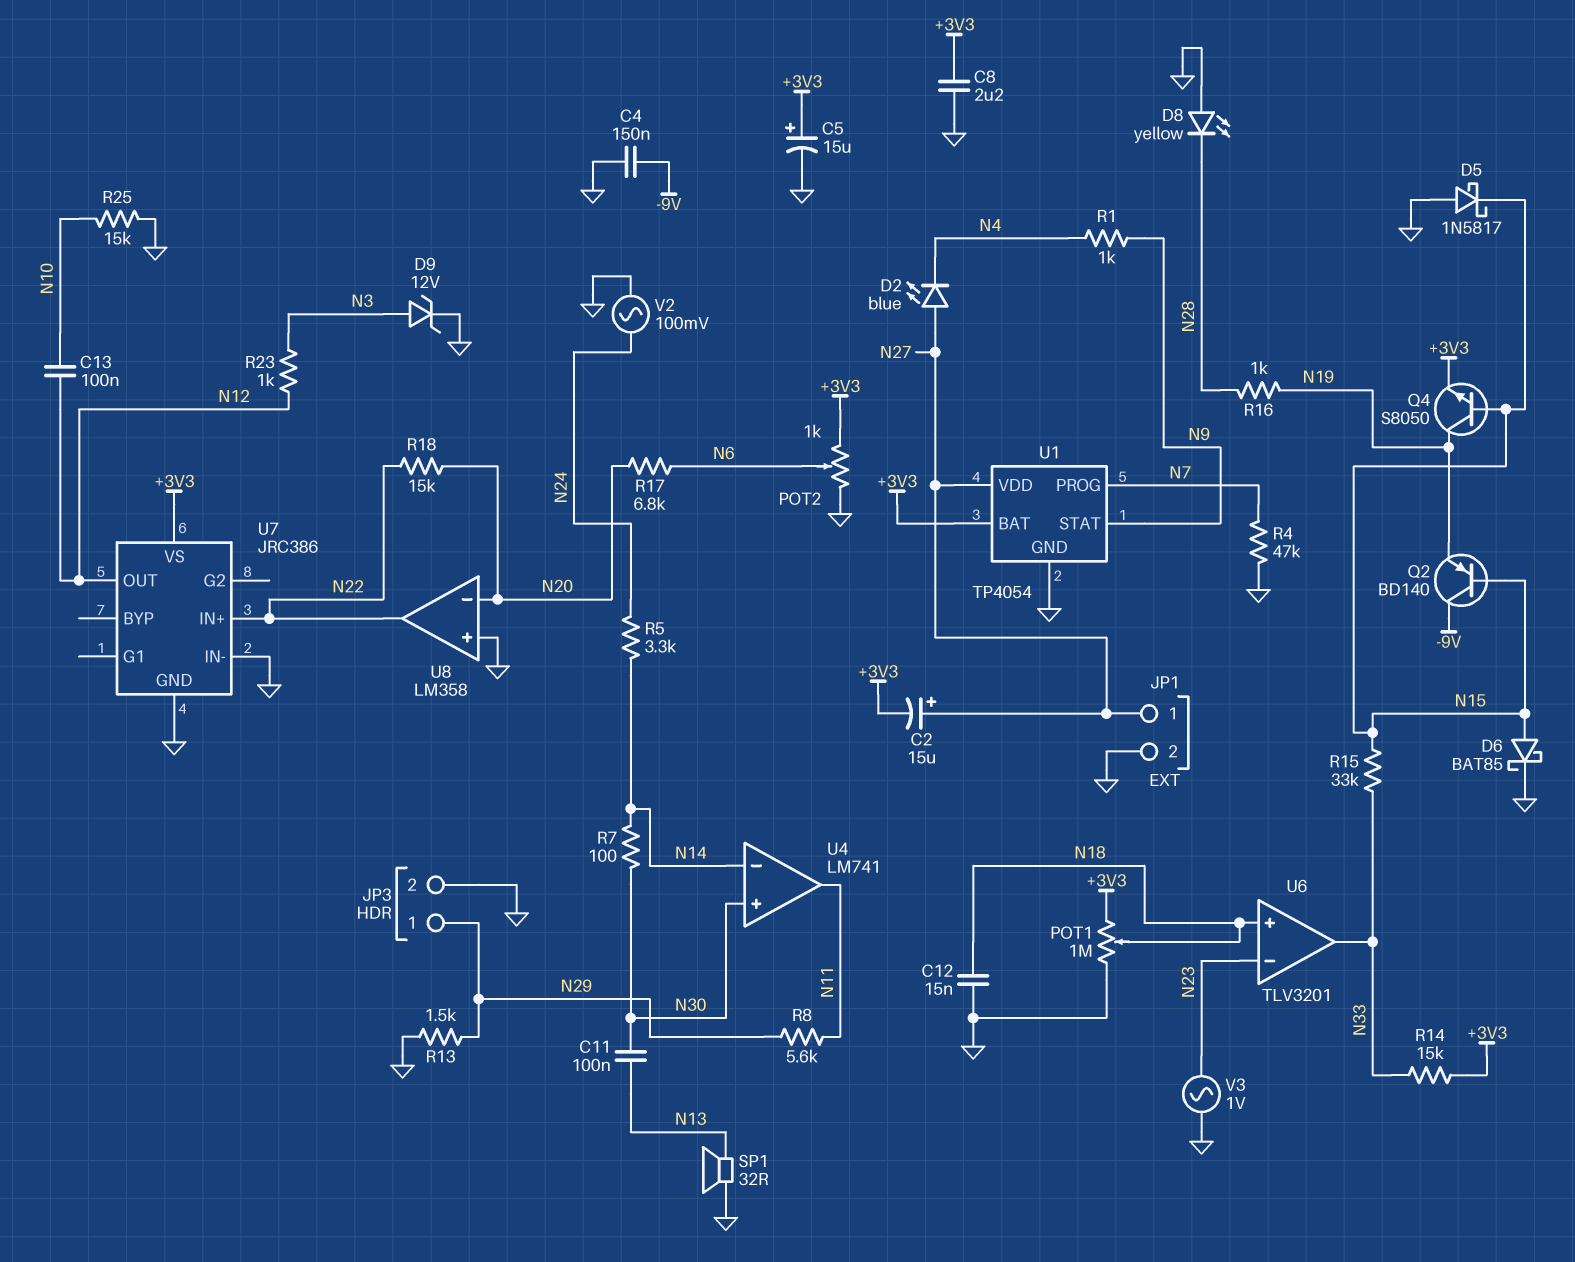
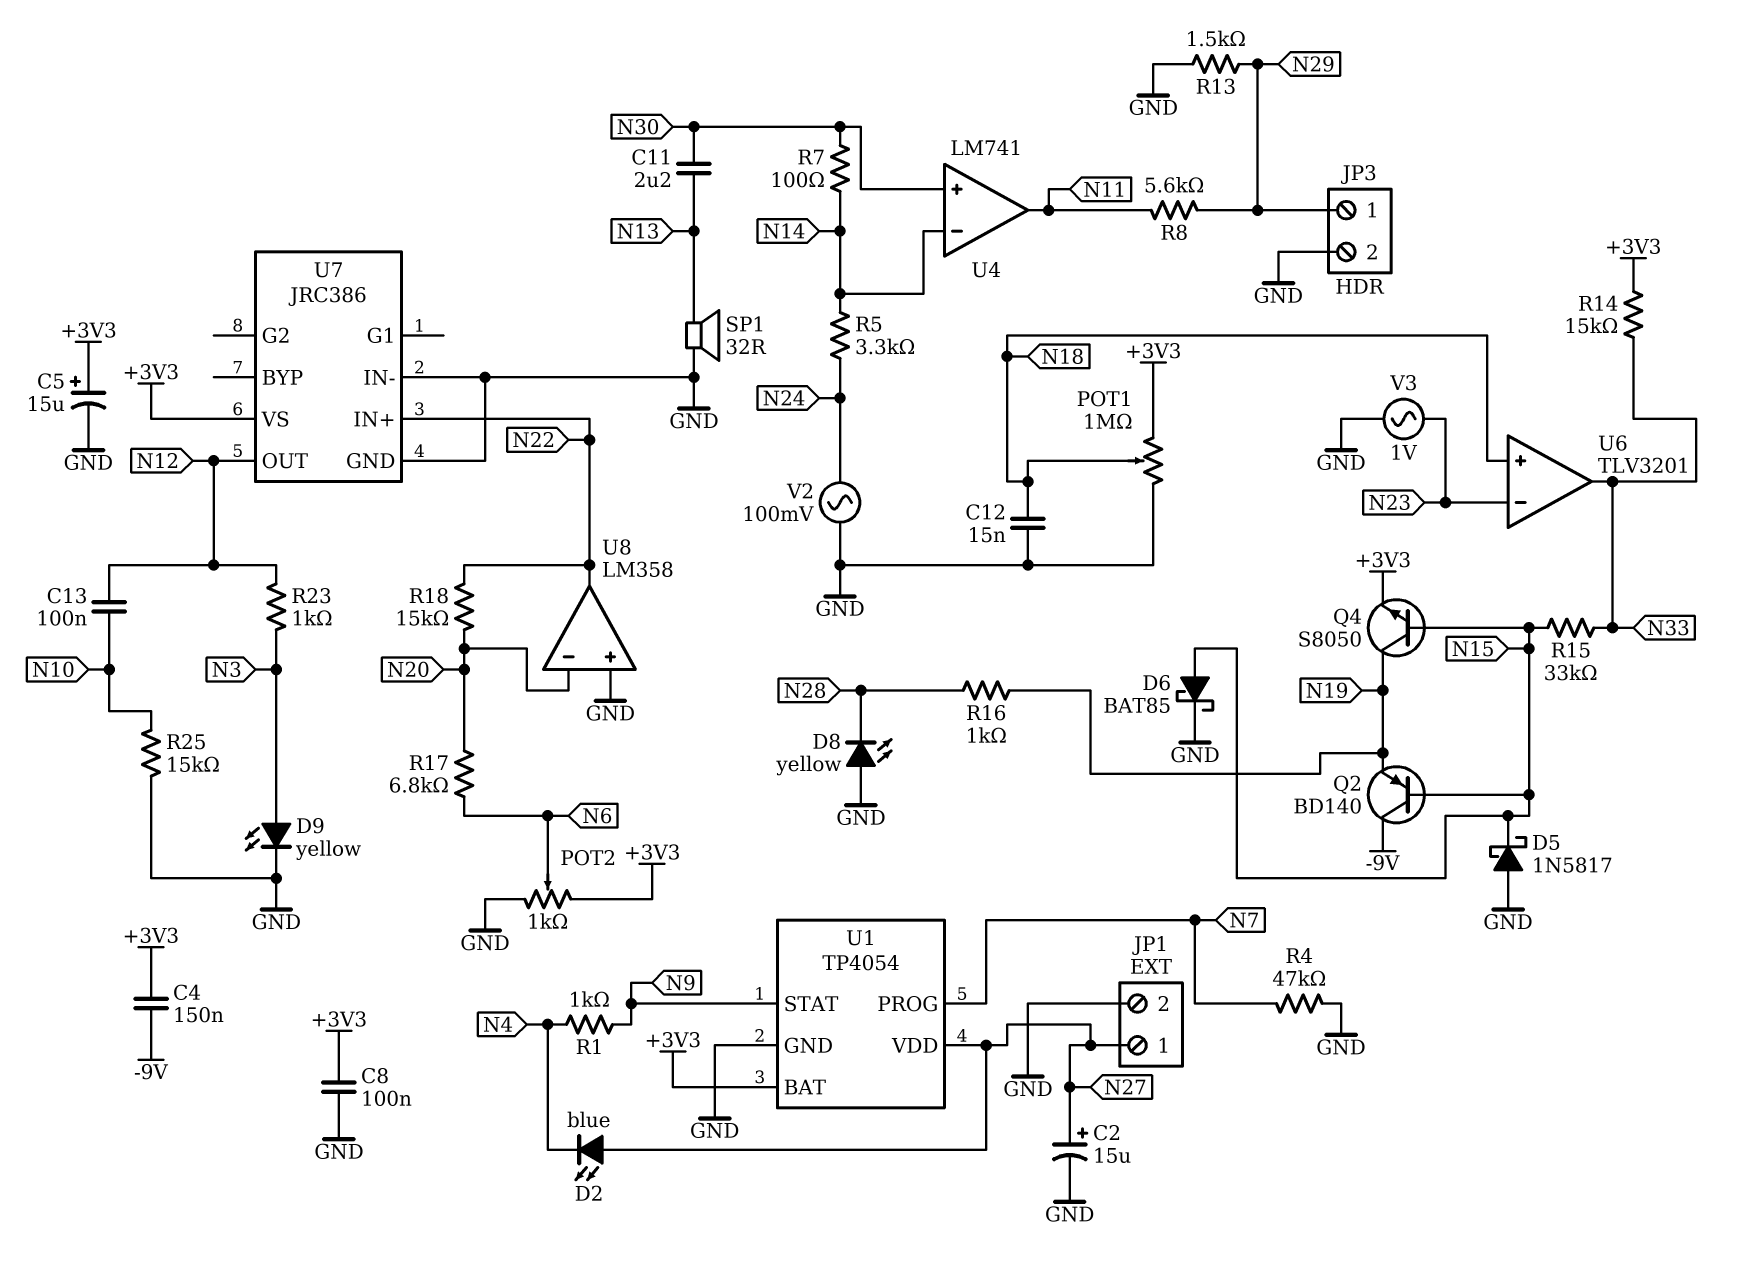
C2: 15uF (plus N27, minus +3V3) -> 15uF (plus N27, minus GND)
C4: 150nF (-9V, GND) -> 150nF (+3V3, -9V)
C8: 2.2uF (+3V3, GND) -> 100nF (+3V3, GND)
C11: 100nF (N13, N30) -> 2.2uF (N13, N30)
D9: zener 12V (A N3, K GND) -> LED yellow (A N3, K GND)

